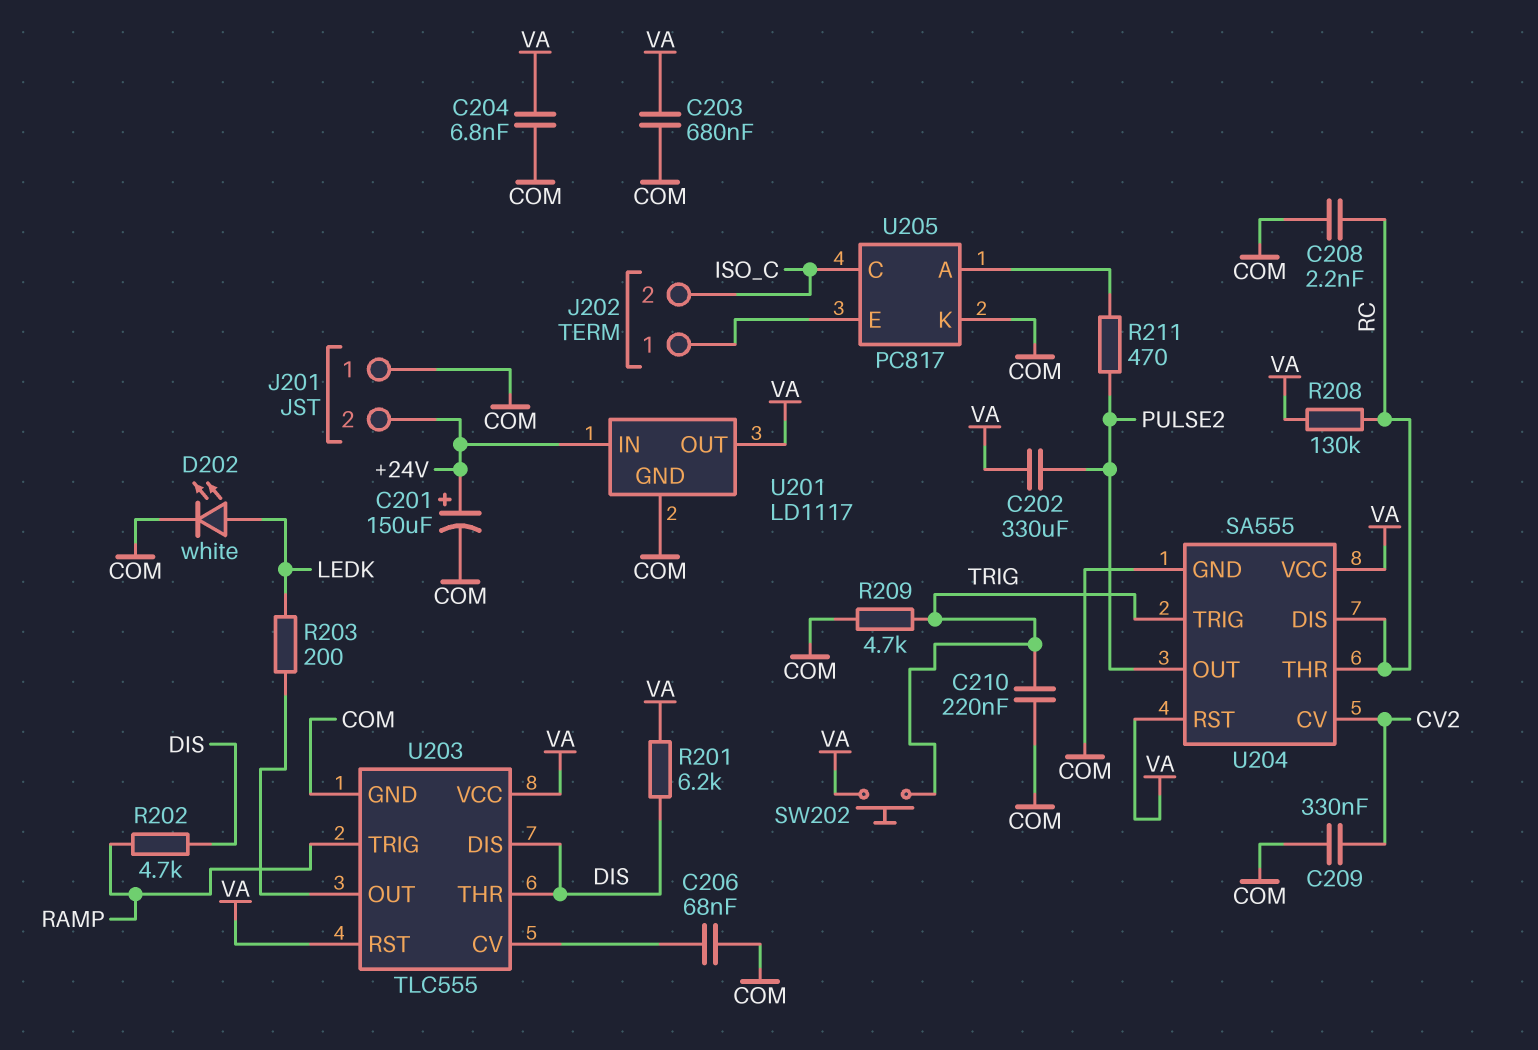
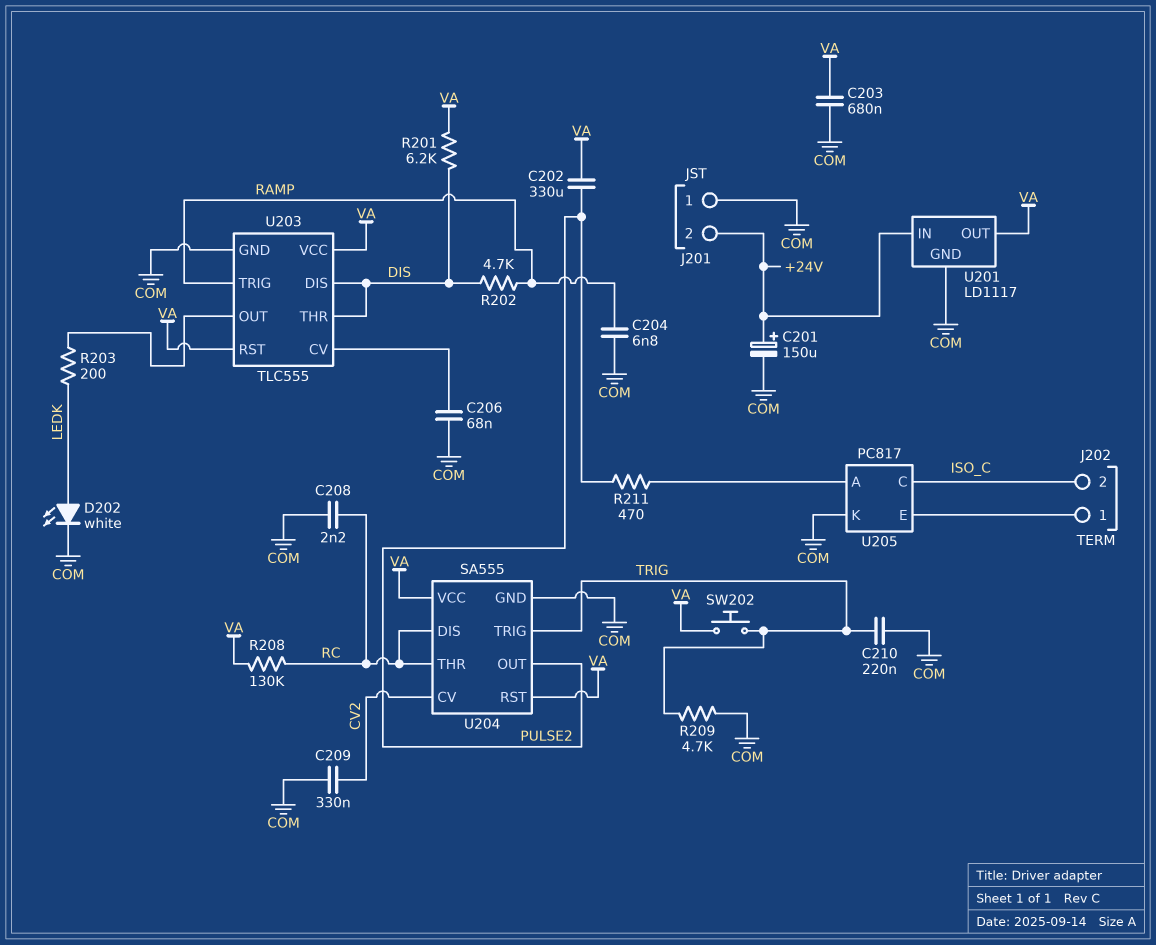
C204: 6.8nF (COM, VA) -> 6.8nF (COM, RAMP)

